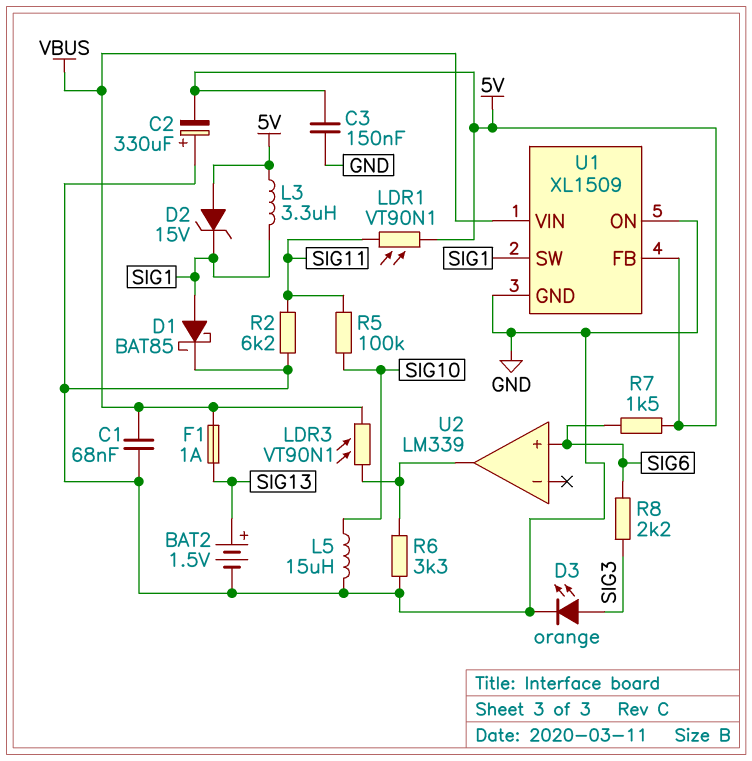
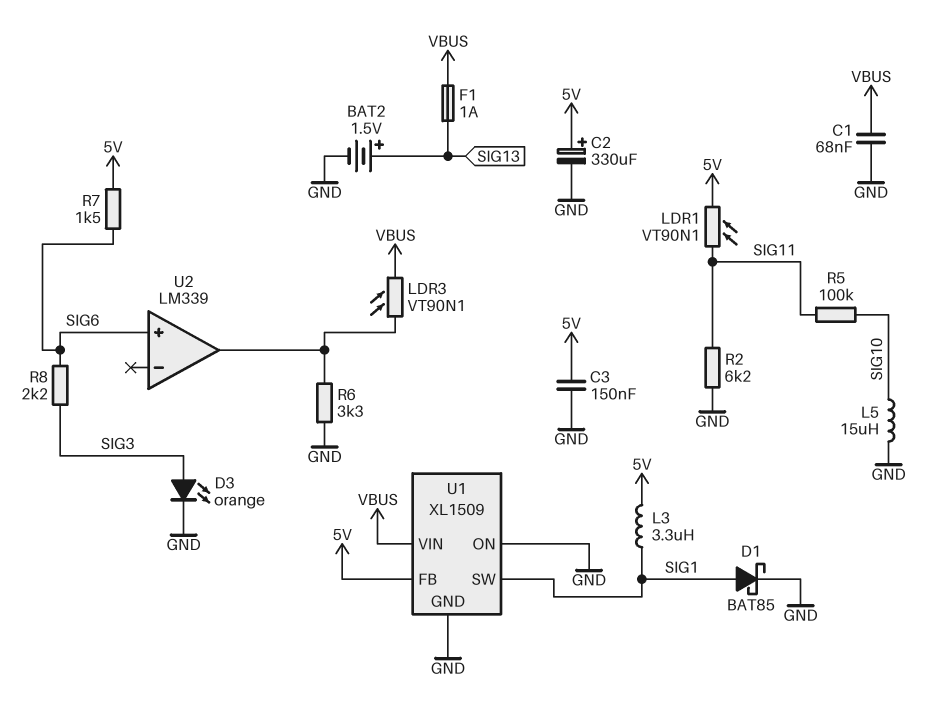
C2: 330uF (plus GND, minus 5V) -> 330uF (plus 5V, minus GND)
D2: zener 15V (A 5V, K SIG1) -> none

